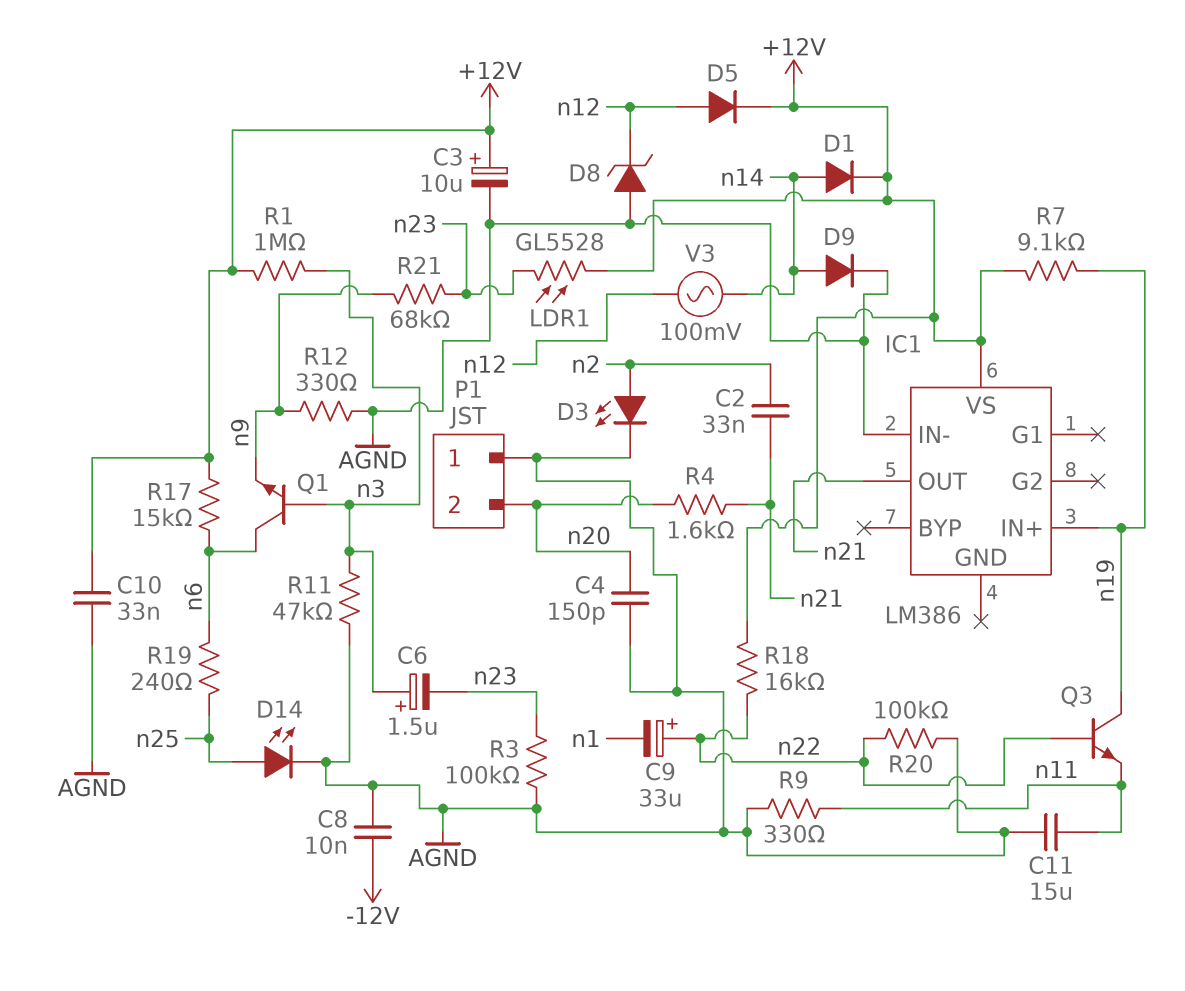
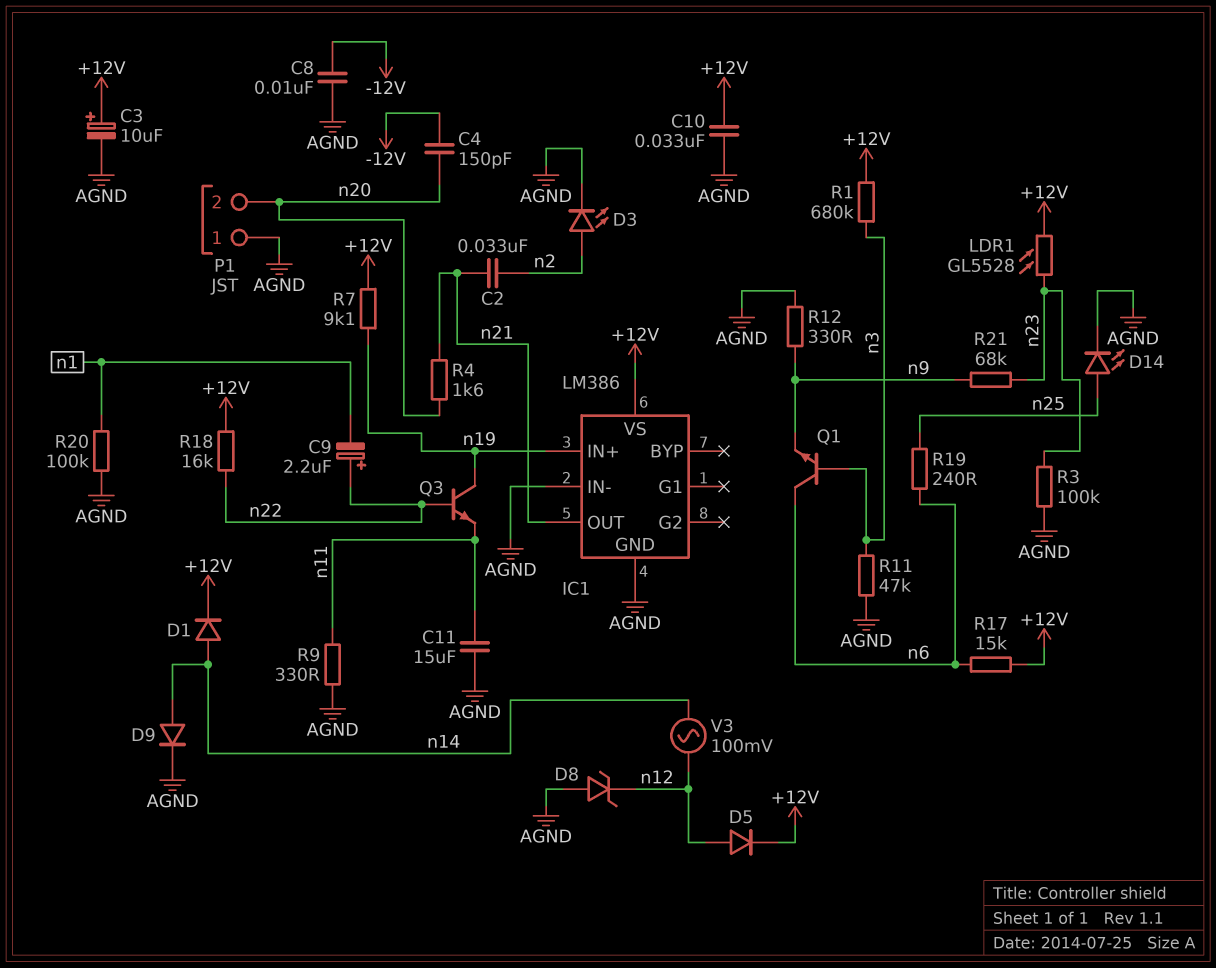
C4: 150pF (AGND, n20) -> 150pF (-12V, n20)
C6: 1.5uF (plus n3, minus n23) -> none
C9: 33uF (plus n22, minus n1) -> 2.2uF (plus n22, minus n1)
IC1 pin GND: none -> AGND
R1: 1M (+12V, n3) -> 680k (+12V, n3)
R20: 100k (AGND, n22) -> 100k (AGND, n1)

